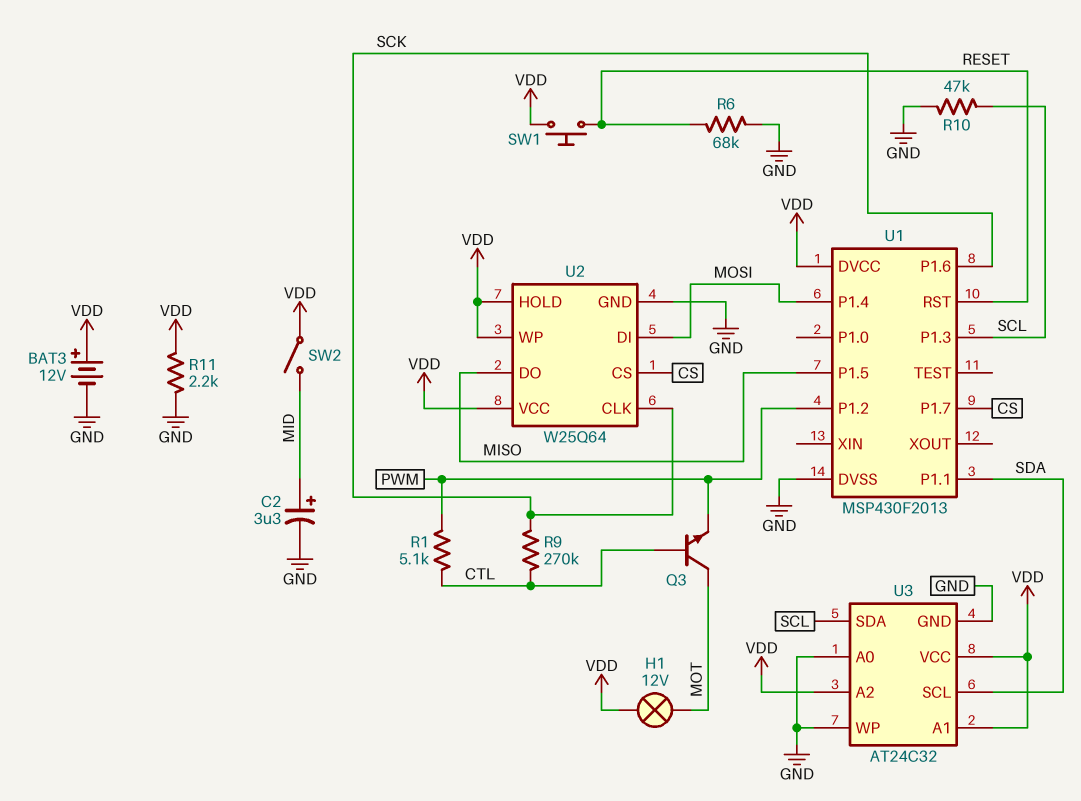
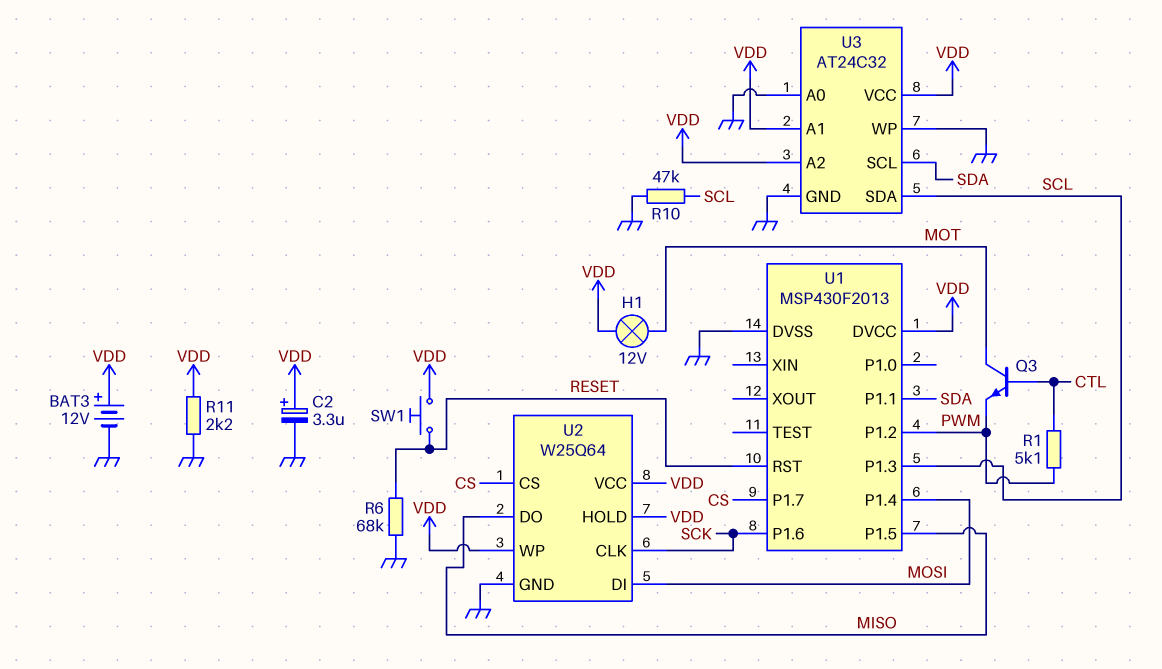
C2: 3.3uF (plus MID, minus GND) -> 3.3uF (plus VDD, minus GND)
R9: 270k (CTL, SCK) -> none
SW2: switch (MID, VDD) -> none

